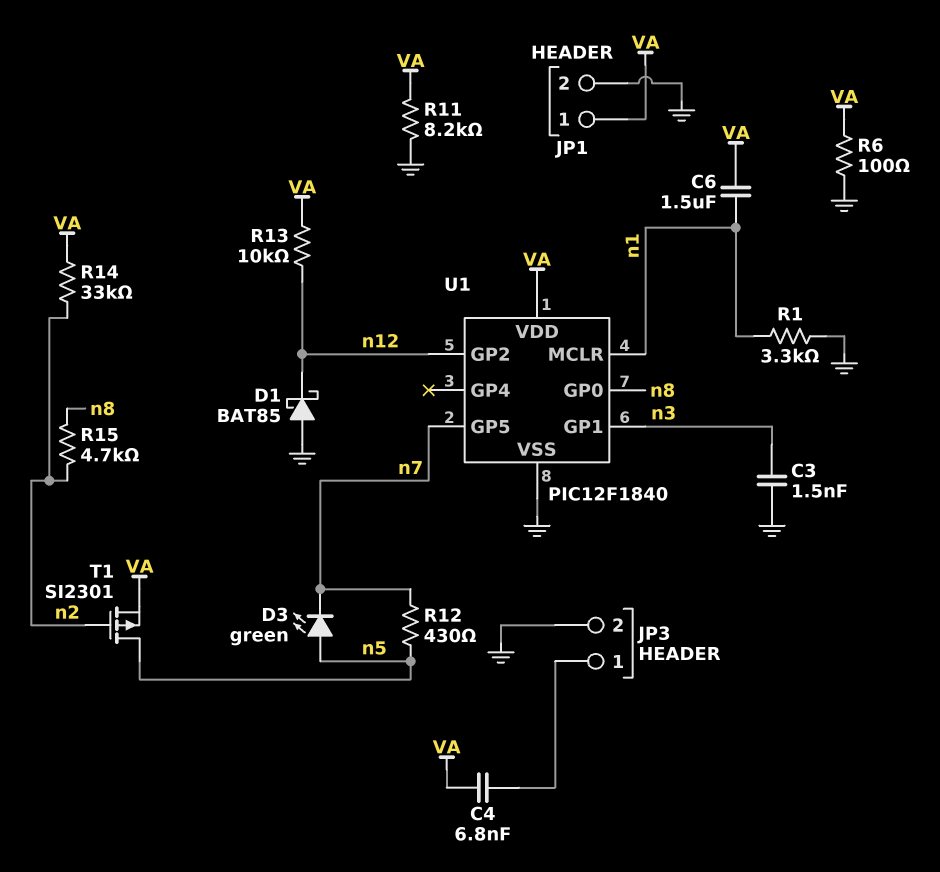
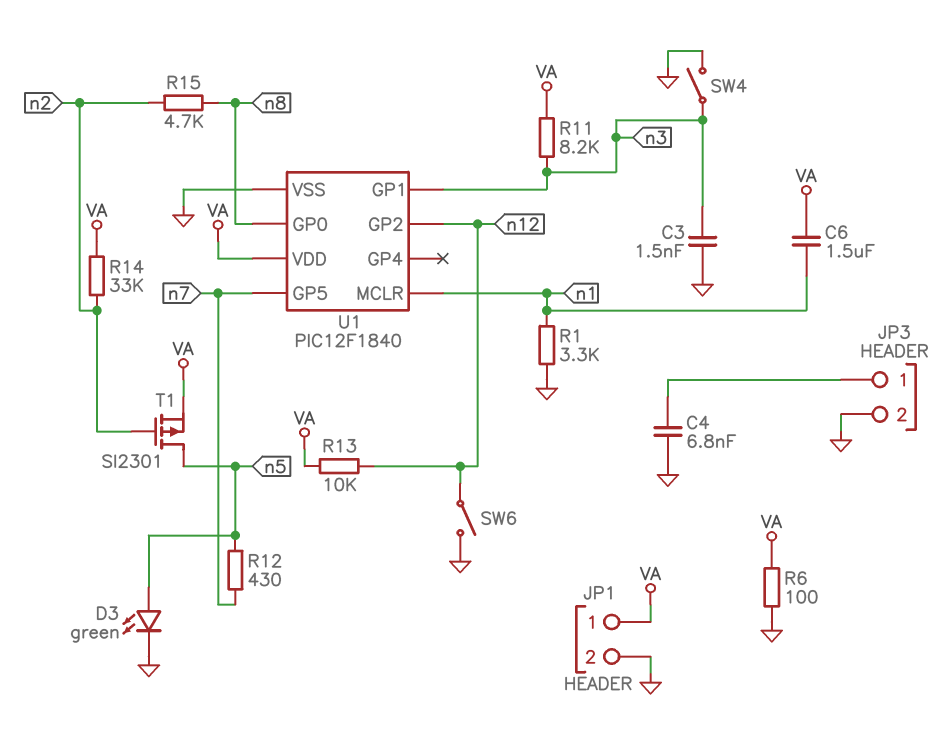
C4: 6.8nF (JP3/1, VA) -> 6.8nF (GND, JP3/1)
D1: schottky BAT85 (A GND, K n12) -> none
D3: LED green (A n5, K n7) -> LED green (A n5, K GND)
R11: 8.2k (GND, VA) -> 8.2k (VA, n3)
SW4: none -> switch (GND, n3)
SW6: none -> switch (GND, n12)

